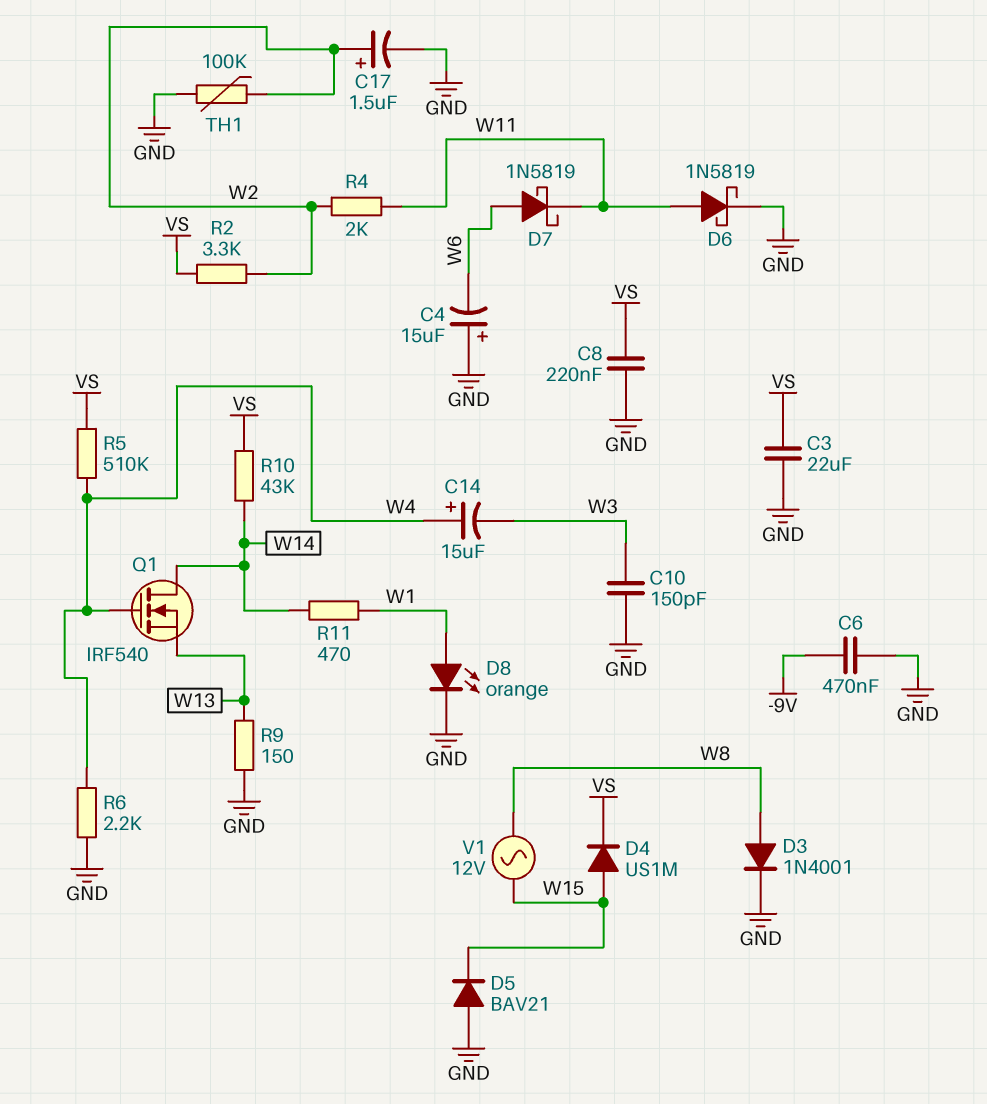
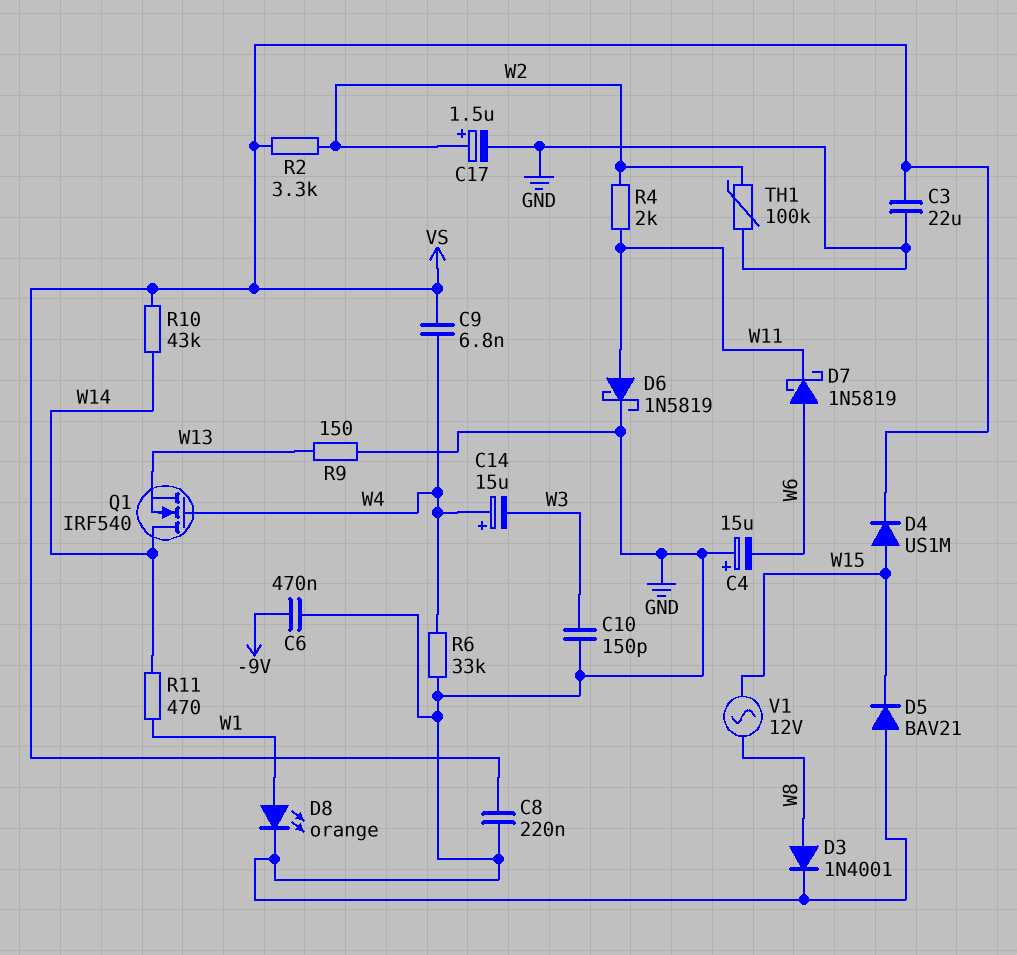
C9: none -> 6.8nF (VS, W4)
R5: 510k (VS, W4) -> none
R6: 2.2k (GND, W4) -> 33k (GND, W4)

